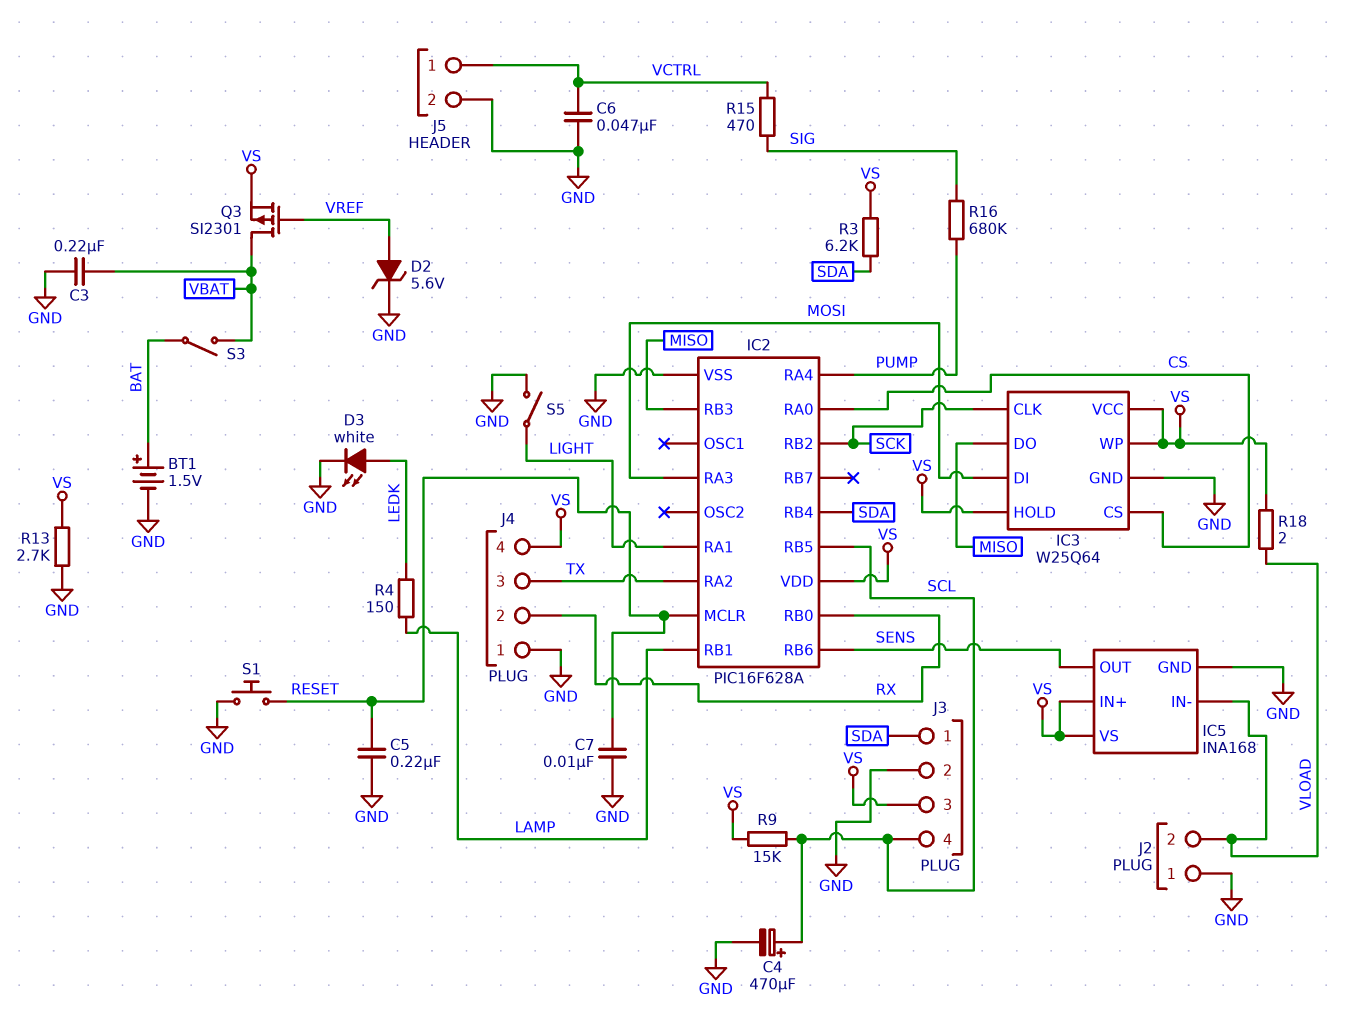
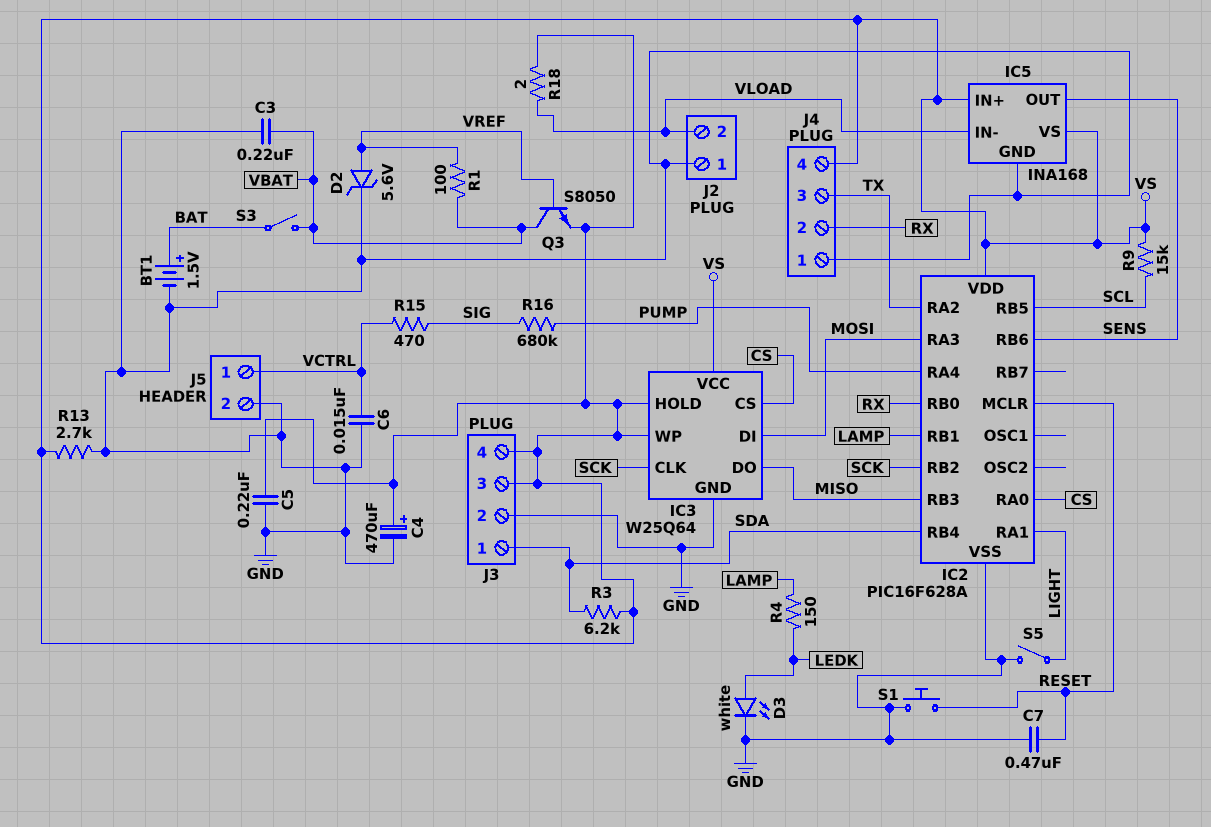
C4: 470uF (plus SCL, minus GND) -> 470uF (plus VS, minus GND)
C5: 220nF (GND, RESET) -> 220nF (GND, VS)
C6: 47nF (GND, VCTRL) -> 15nF (GND, VCTRL)
C7: 10nF (GND, RESET) -> 470nF (GND, RESET)
J3 pin 4: SCL -> VS
Q3: PMOS SI2301 (G VREF, D VBAT, S VS) -> NPN S8050 (B VREF, C VBAT, E VS)
R1: none -> 100 (VBAT, VREF)

